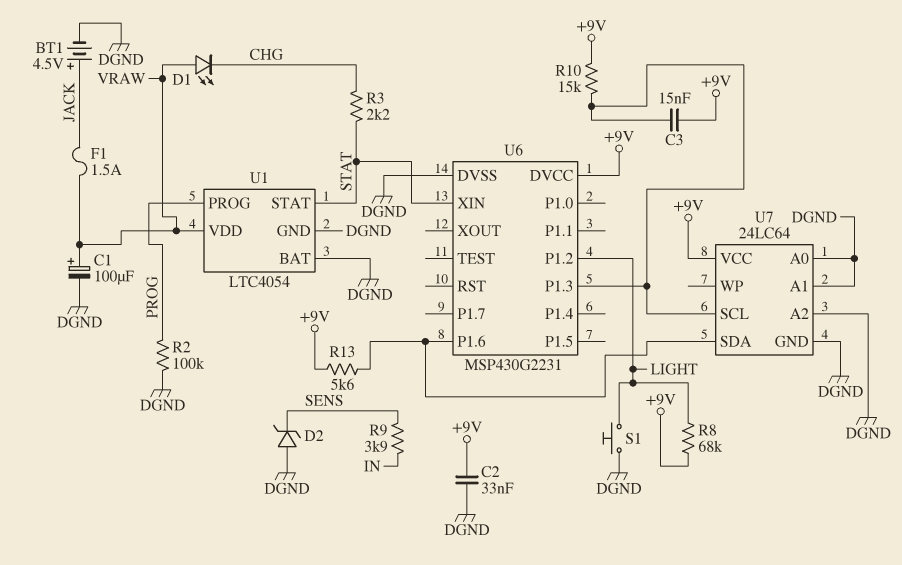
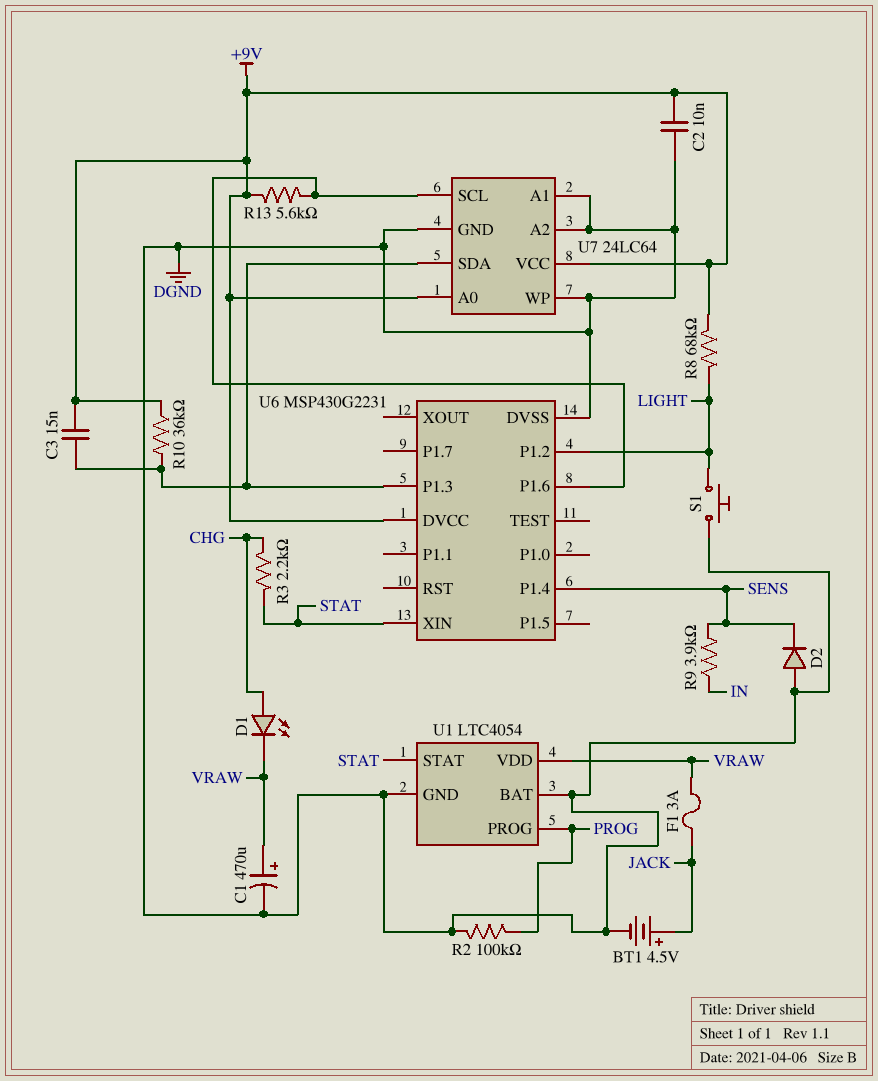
C1: 100uF (plus VRAW, minus DGND) -> 470uF (plus VRAW, minus DGND)
C2: 33nF (+9V, DGND) -> 10nF (+9V, DGND)
D1: LED (A VRAW, K CHG) -> LED (A CHG, K VRAW)
D2: zener (A DGND, K SENS) -> diode (A DGND, K SENS)
F1: 1.5A (JACK, VRAW) -> 3A (JACK, VRAW)
R10: 15k (+9V, U6/P1.3) -> 36k (+9V, U6/P1.3)
U6 pin P1.4: none -> SENS
U7 pin A0: DGND -> +9V
U7 pin SCL: U6/P1.3 -> U6/P1.6
U7 pin SDA: U6/P1.6 -> U6/P1.3
U7 pin WP: none -> DGND

